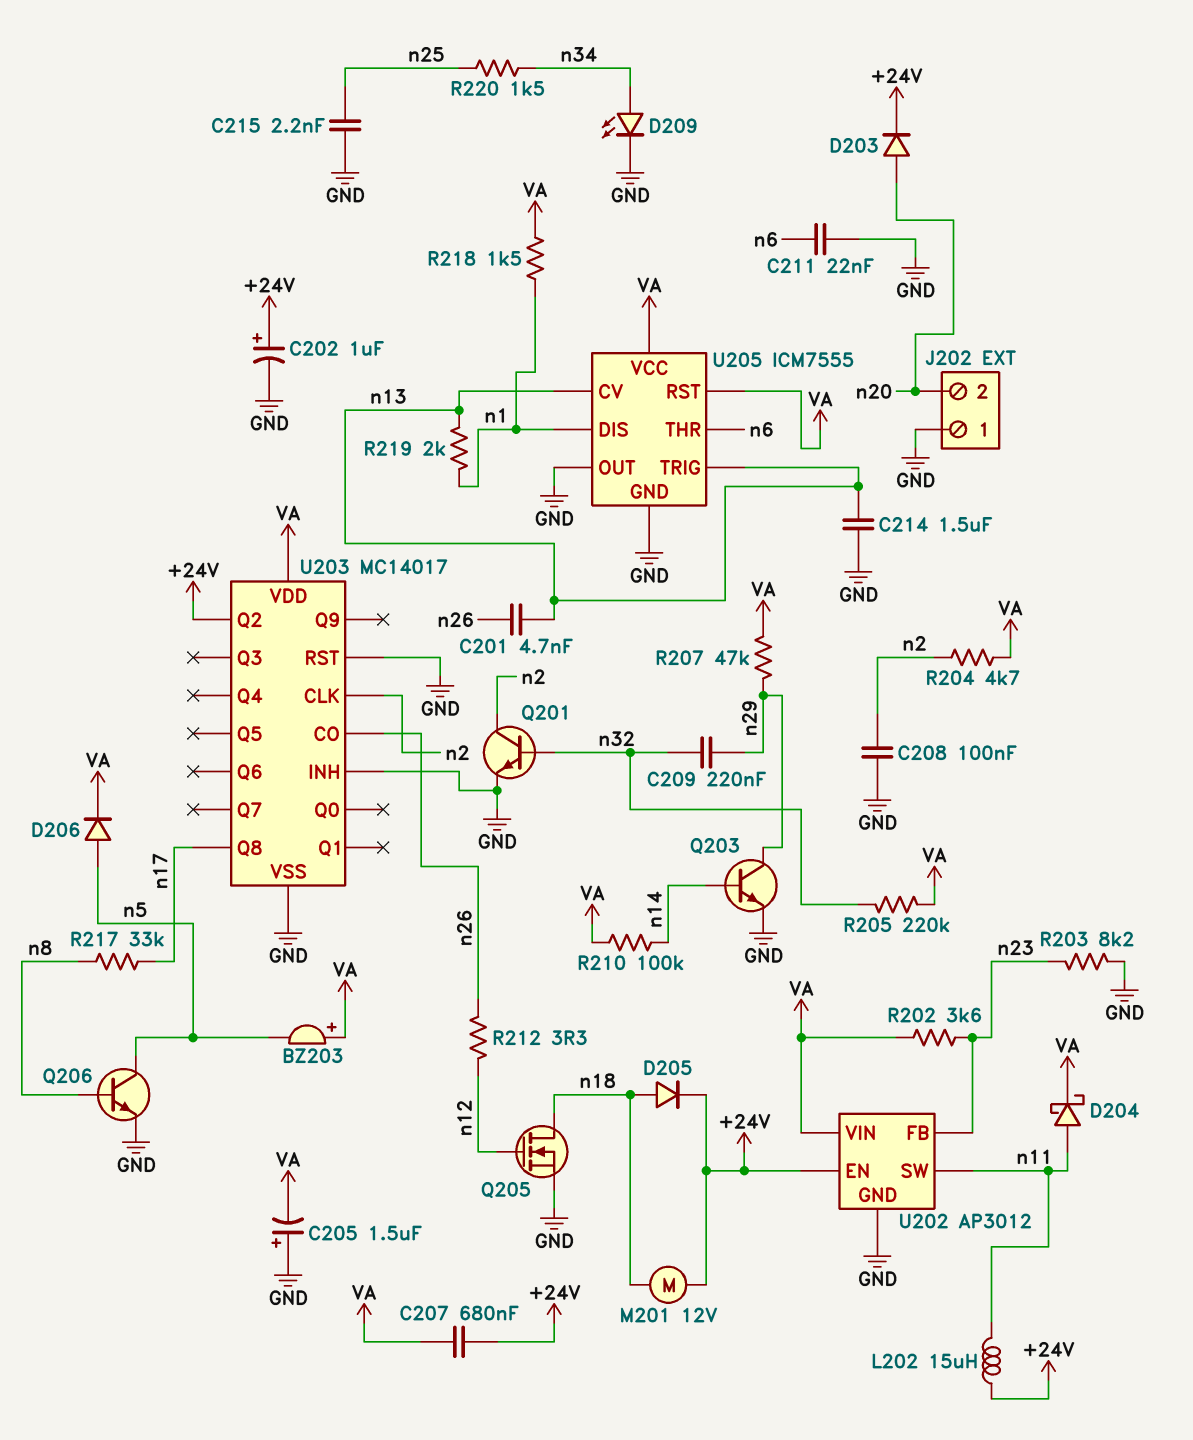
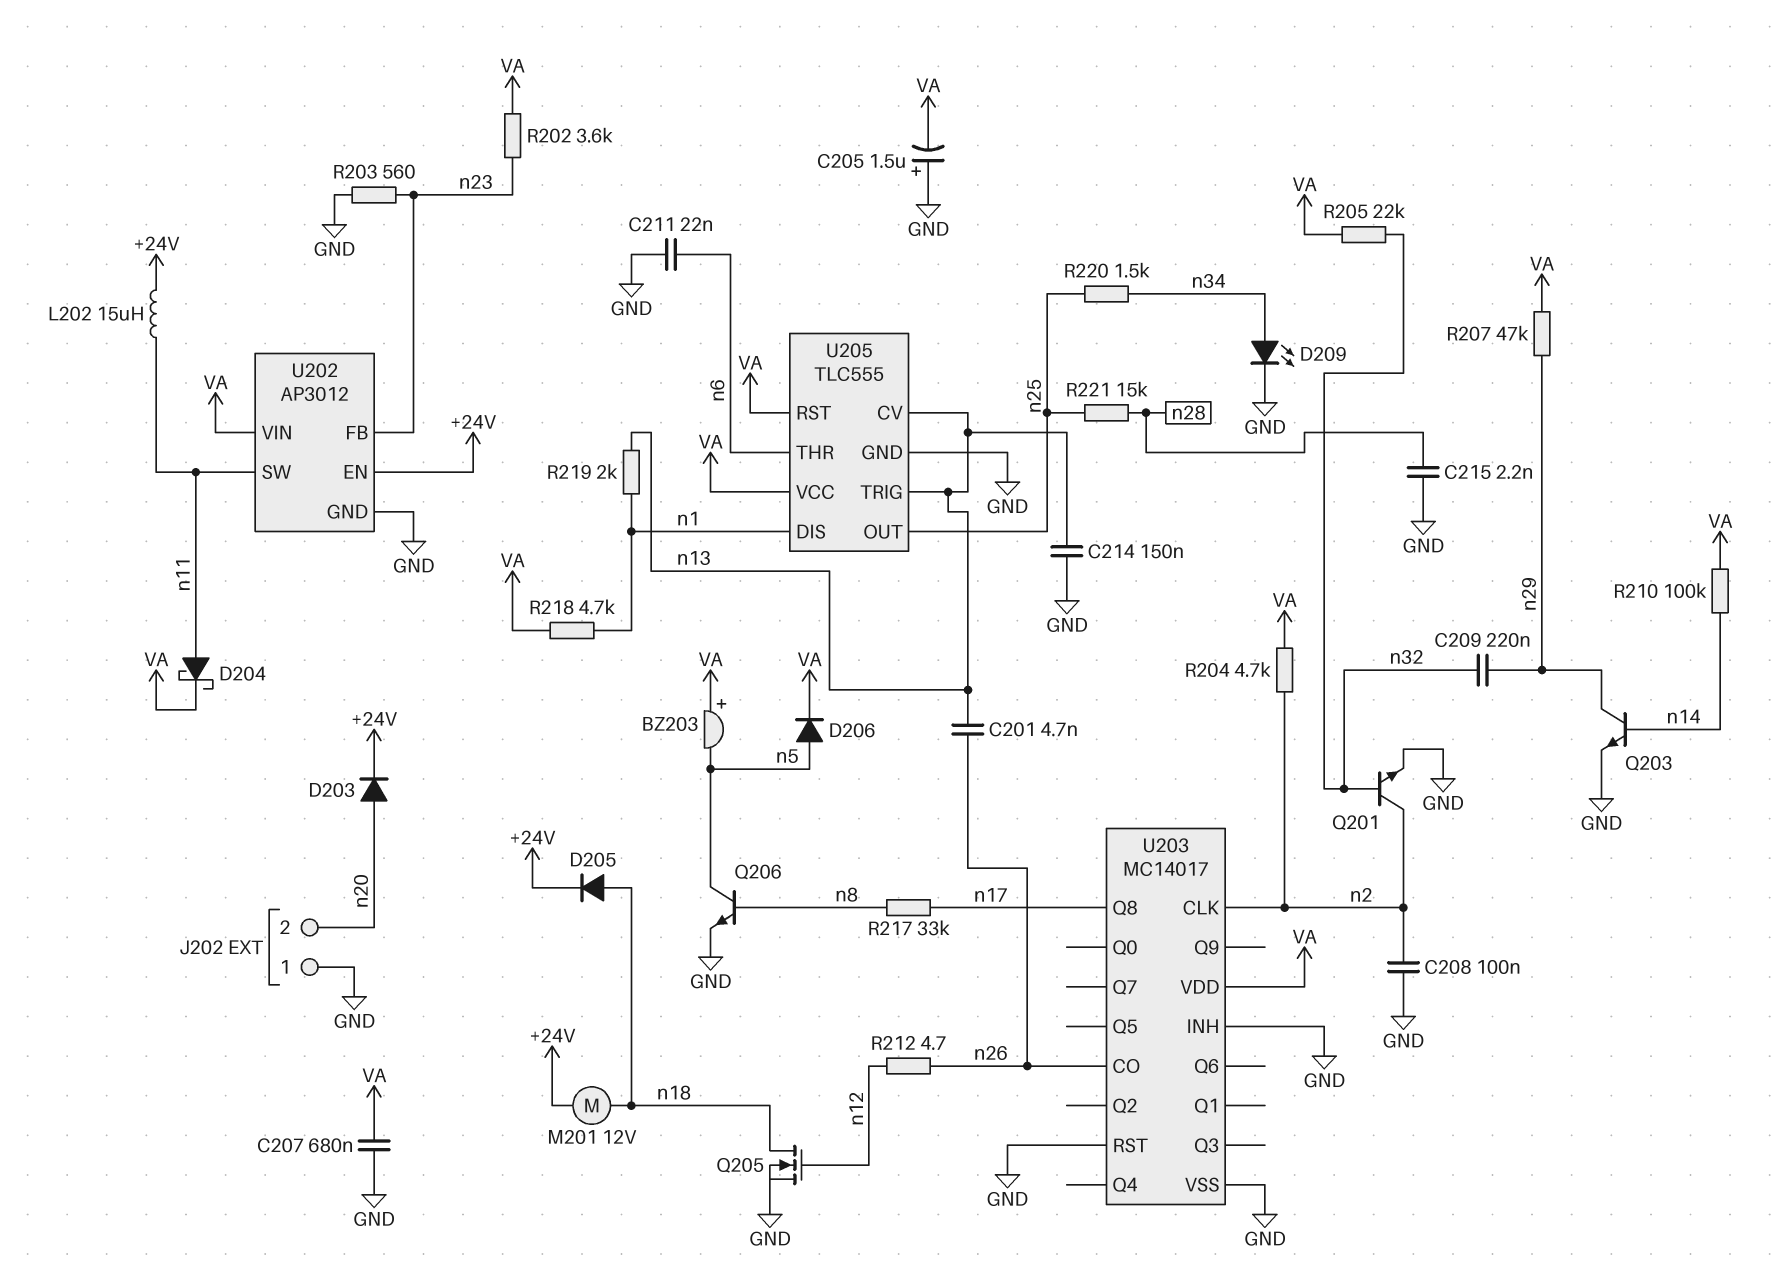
C202: 1uF (plus +24V, minus GND) -> none
C207: 680nF (+24V, VA) -> 680nF (GND, VA)
C214: 1.5uF (GND, n13) -> 150nF (GND, n13)
C215: 2.2nF (GND, n25) -> 2.2nF (GND, n28)
R203: 8.2k (GND, n23) -> 560 (GND, n23)
R205: 220k (VA, n32) -> 22k (VA, n32)
R212: 3.3 (n12, n26) -> 4.7 (n12, n26)
R218: 1.5k (VA, n1) -> 4.7k (VA, n1)
R221: none -> 15k (n25, n28)
U203 pin Q2: +24V -> none
U205: ICM7555 -> TLC555
U205 pin OUT: GND -> n25

